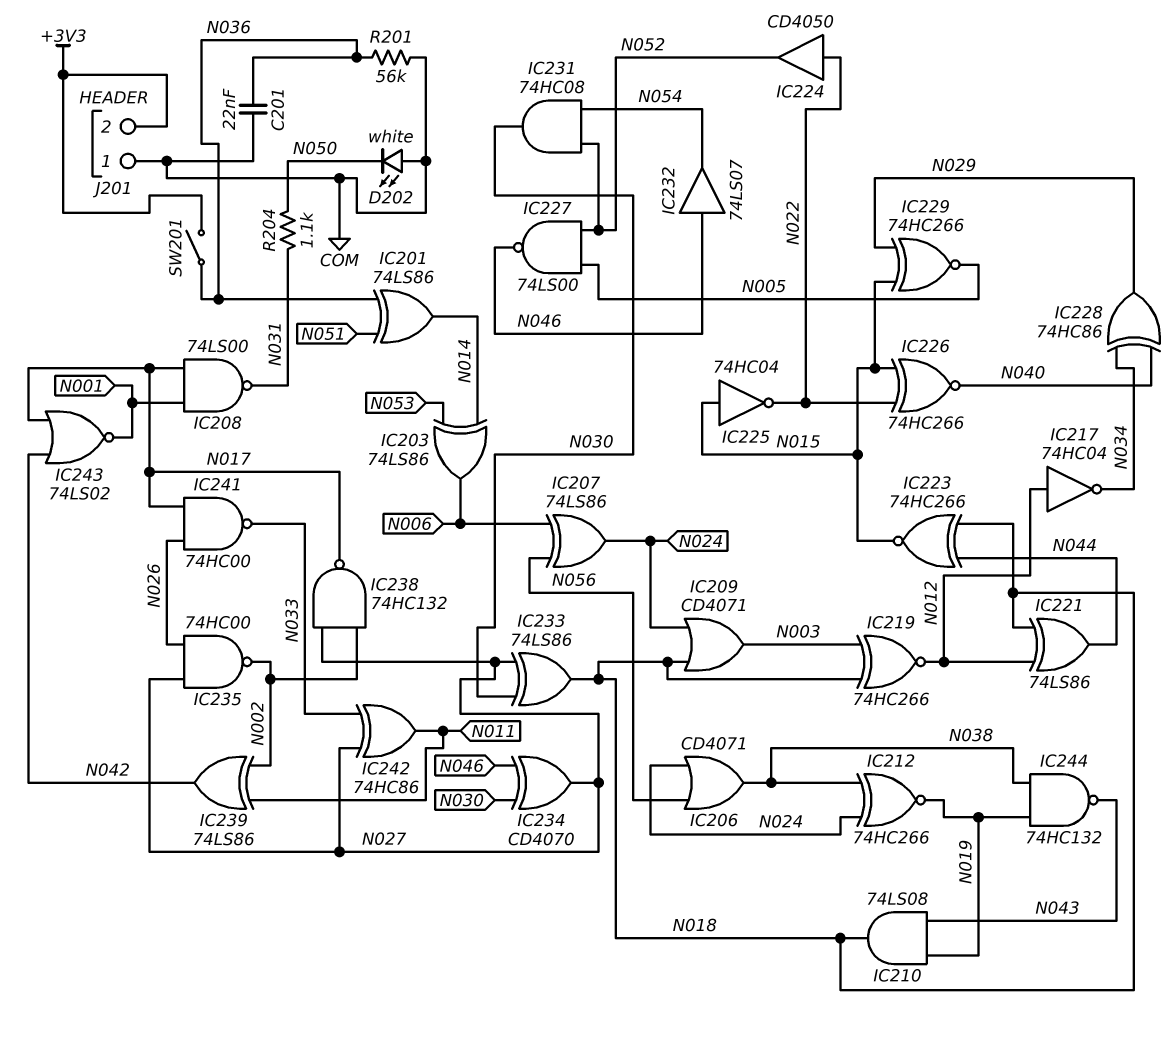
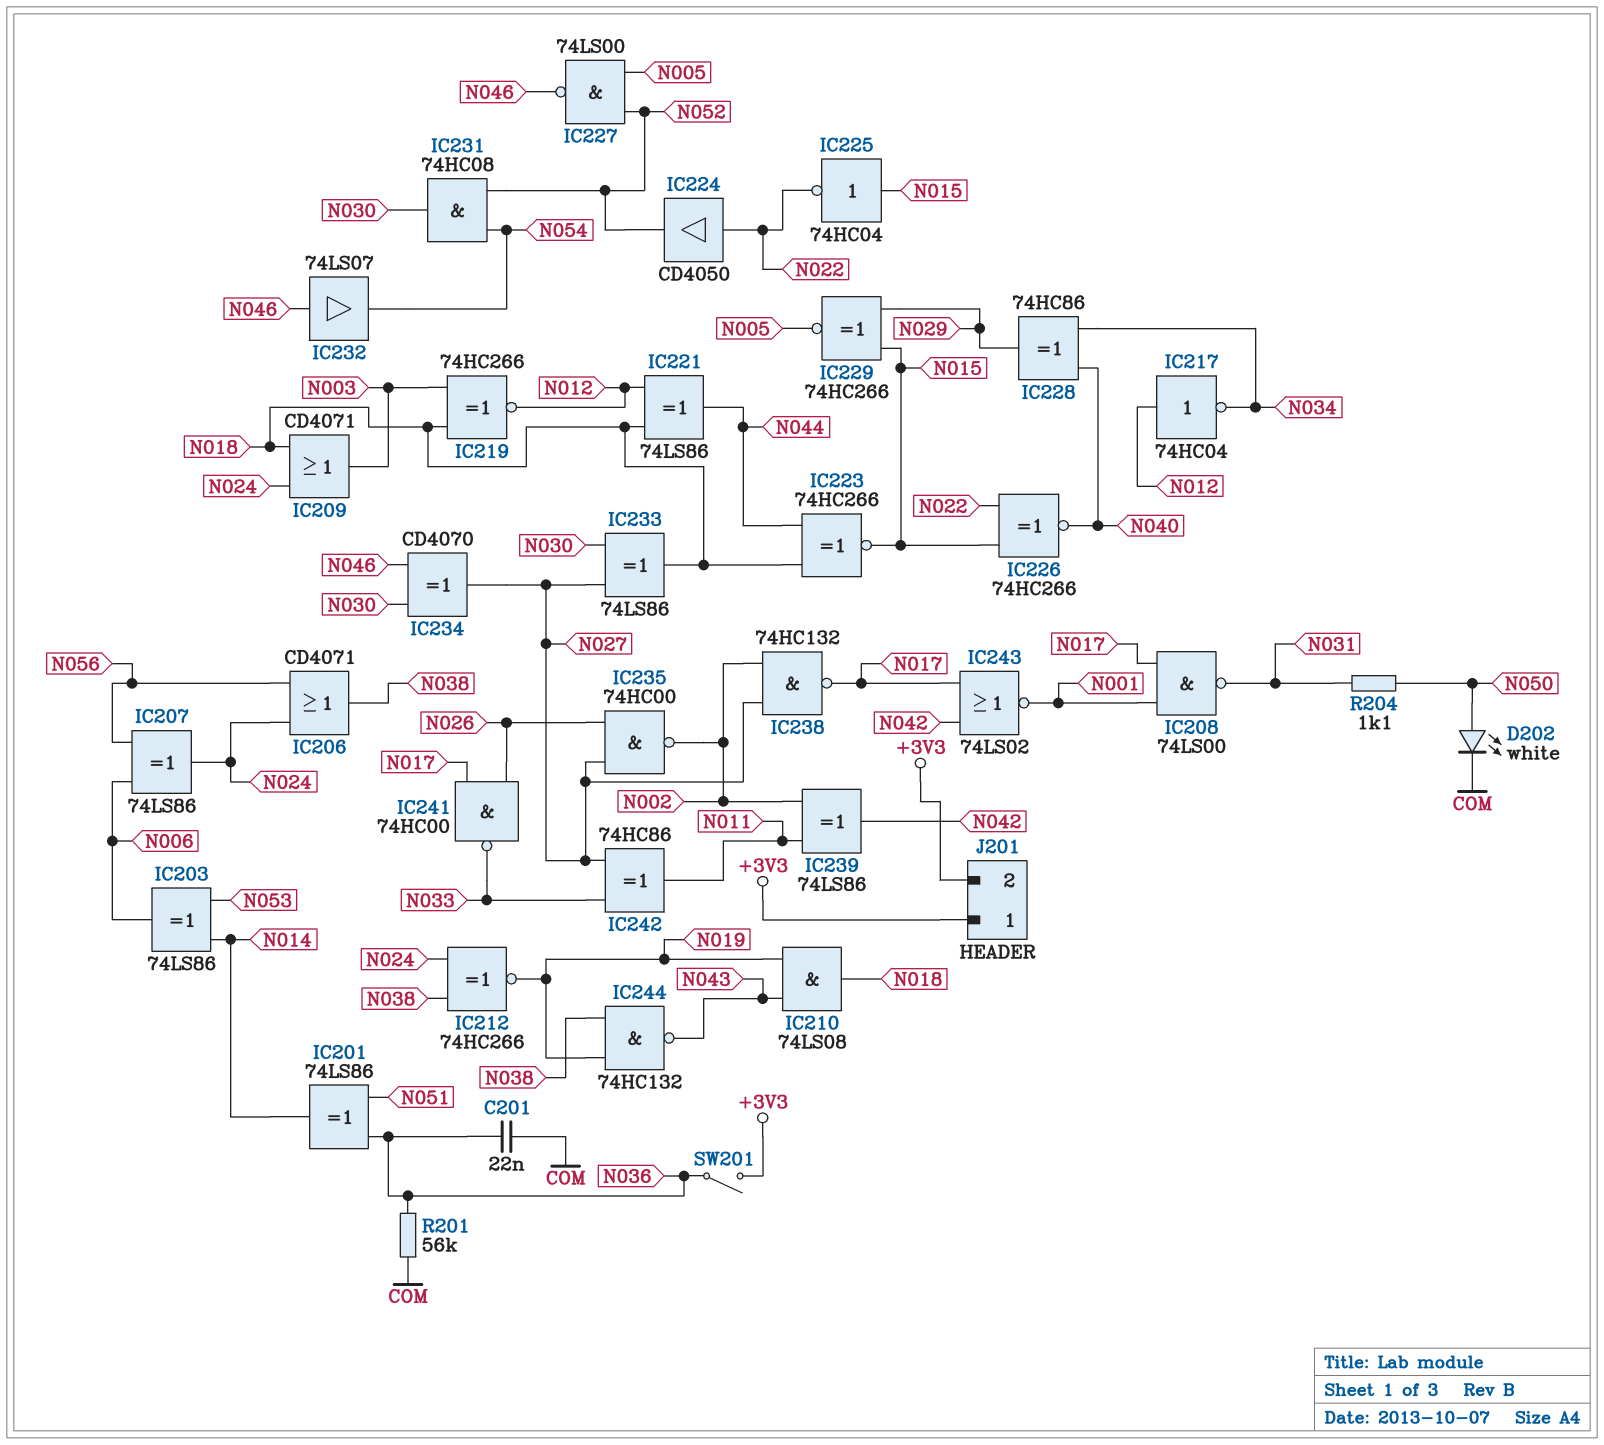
D202: LED white (A COM, K N050) -> LED white (A N050, K COM)
J201 pin 1: COM -> +3V3

